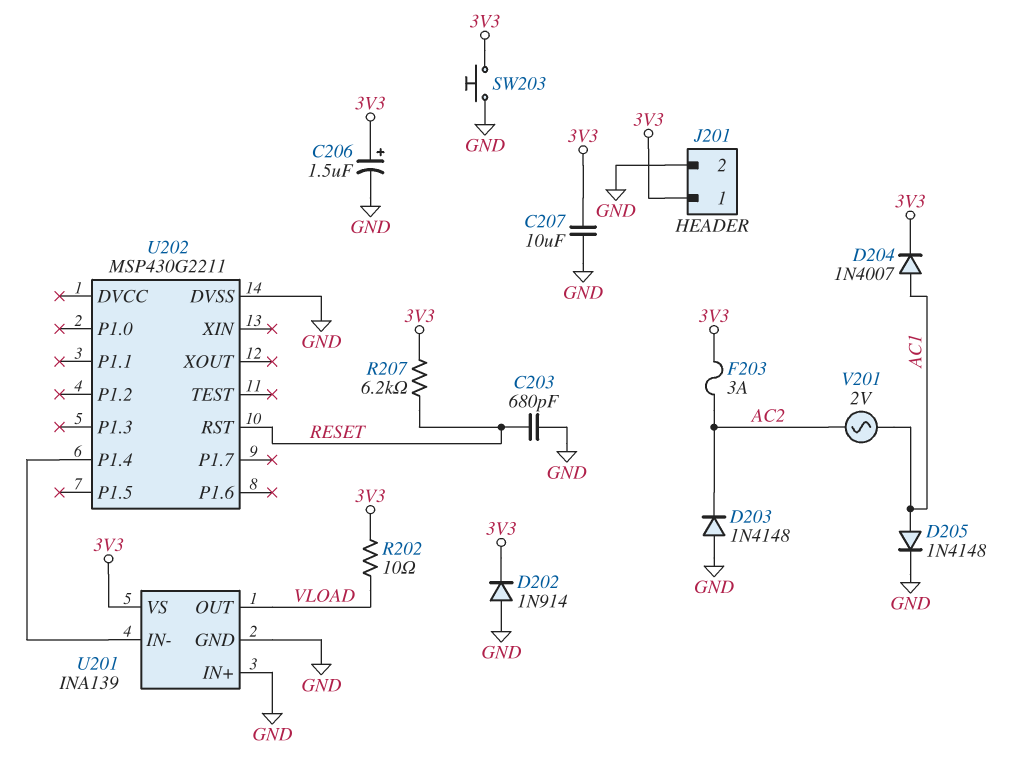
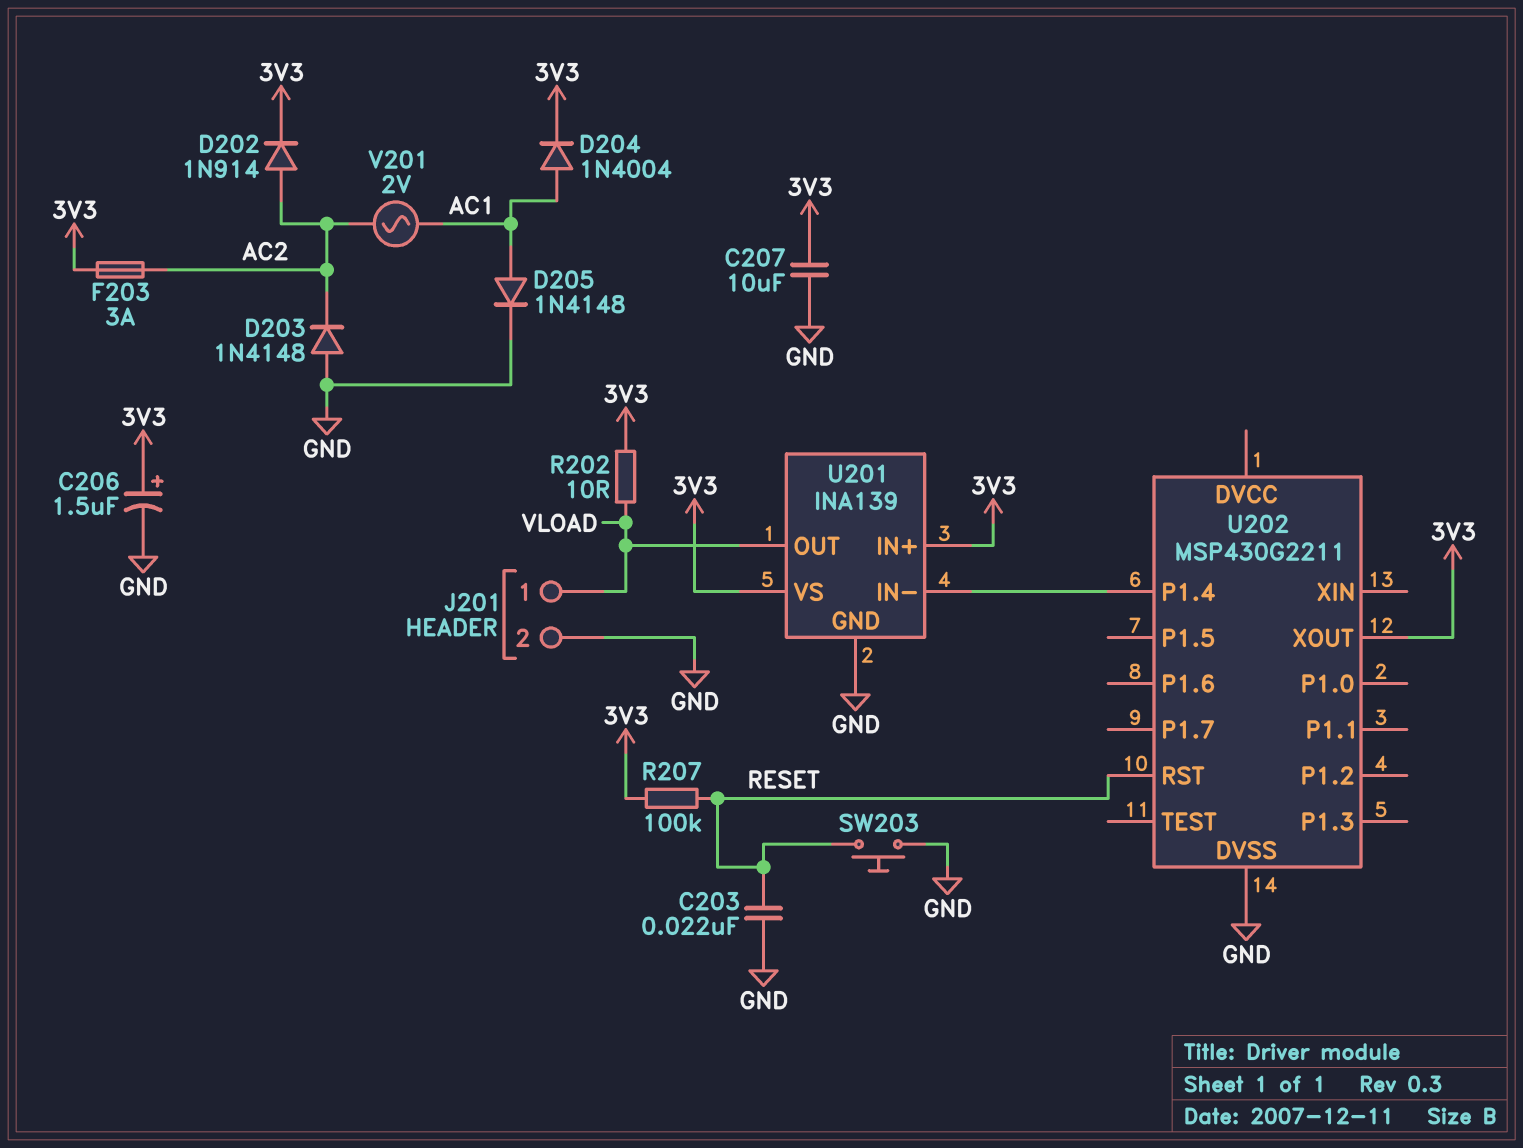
C203: 680pF (GND, RESET) -> 22nF (GND, RESET)
D202: diode 1N914 (A GND, K 3V3) -> diode 1N914 (A AC2, K 3V3)
D204: diode 1N4007 (A AC1, K 3V3) -> diode 1N4004 (A AC1, K 3V3)
J201 pin 1: 3V3 -> VLOAD
R207: 6.2k (3V3, RESET) -> 100k (3V3, RESET)
SW203: button (3V3, GND) -> button (GND, RESET)
U201 pin IN+: GND -> 3V3
U202 pin XOUT: none -> 3V3

